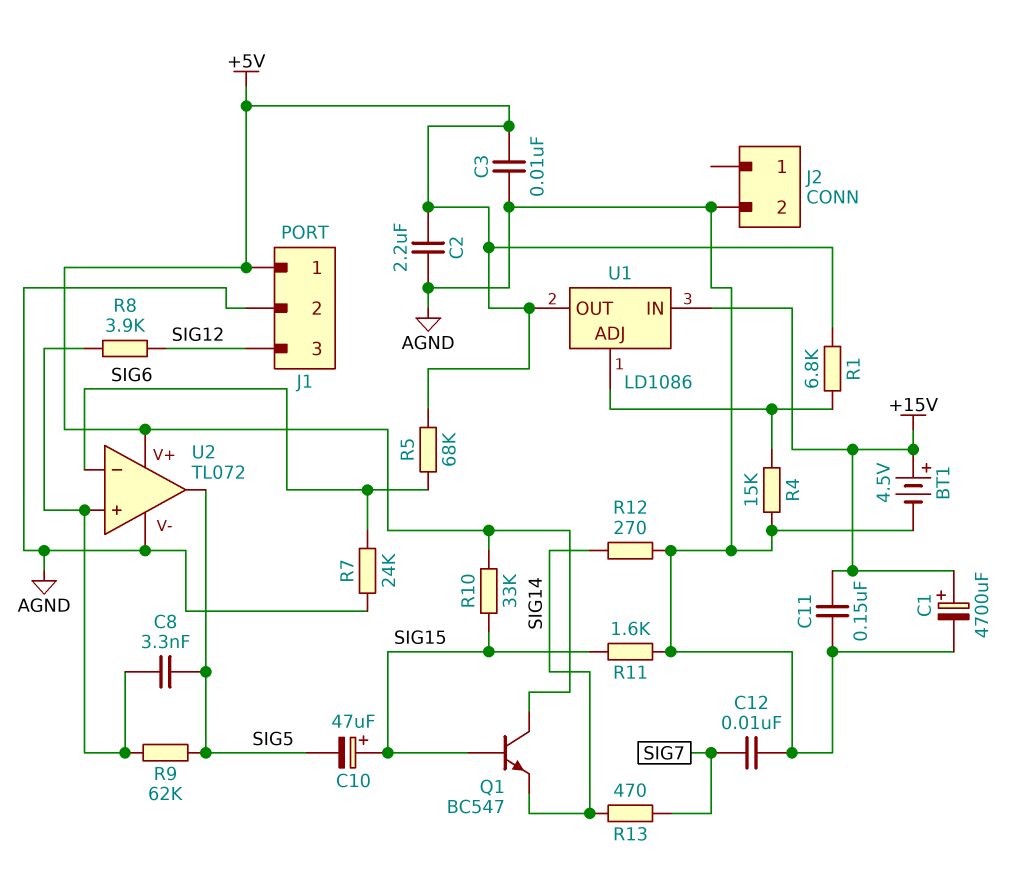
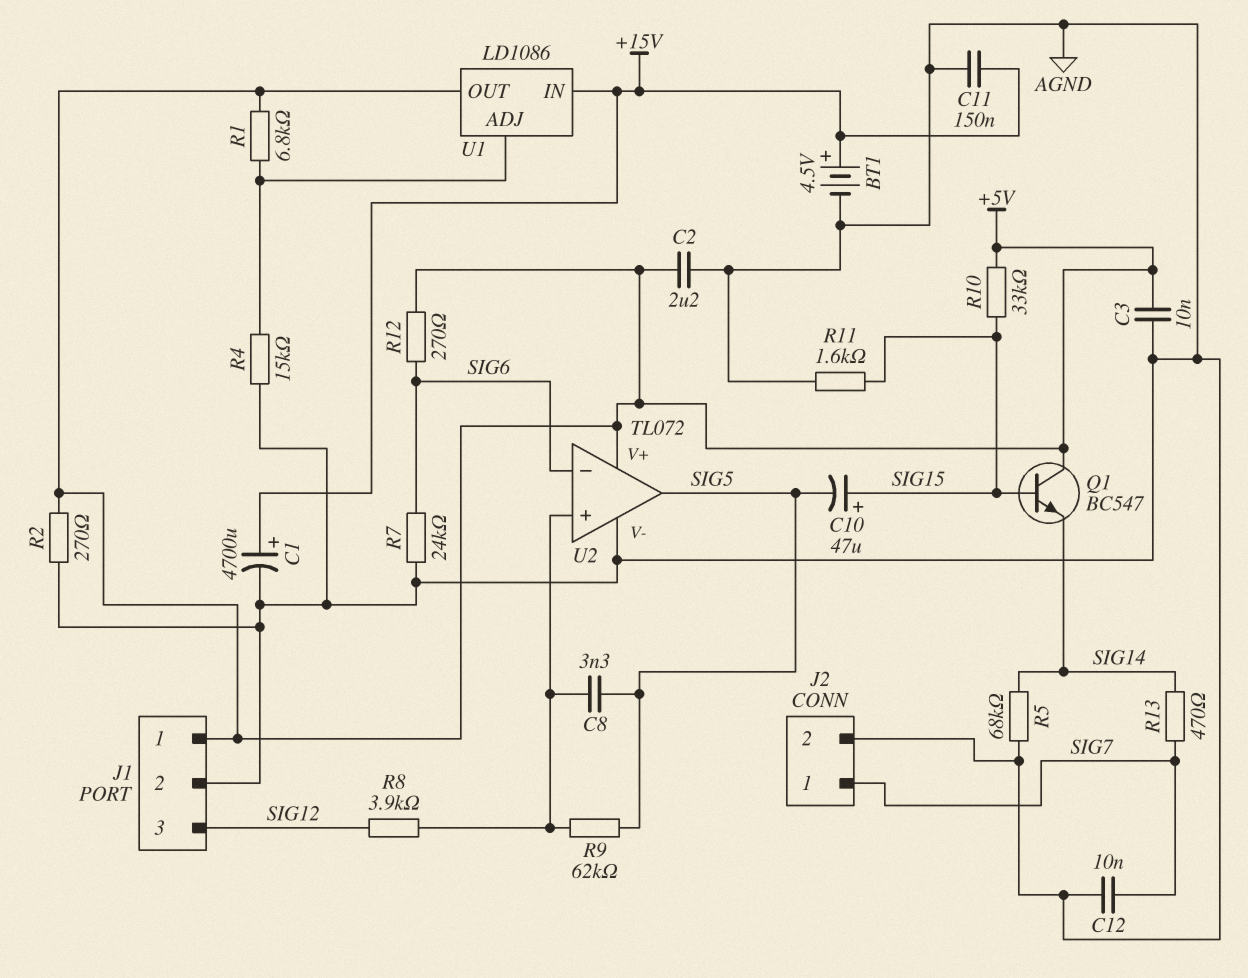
J2 pin 1: none -> SIG7
R2: none -> 270 (+5V, AGND)
R5: 68k (+5V, SIG6) -> 68k (AGND, SIG14)
R12: 270 (AGND, SIG14) -> 270 (+5V, SIG6)

